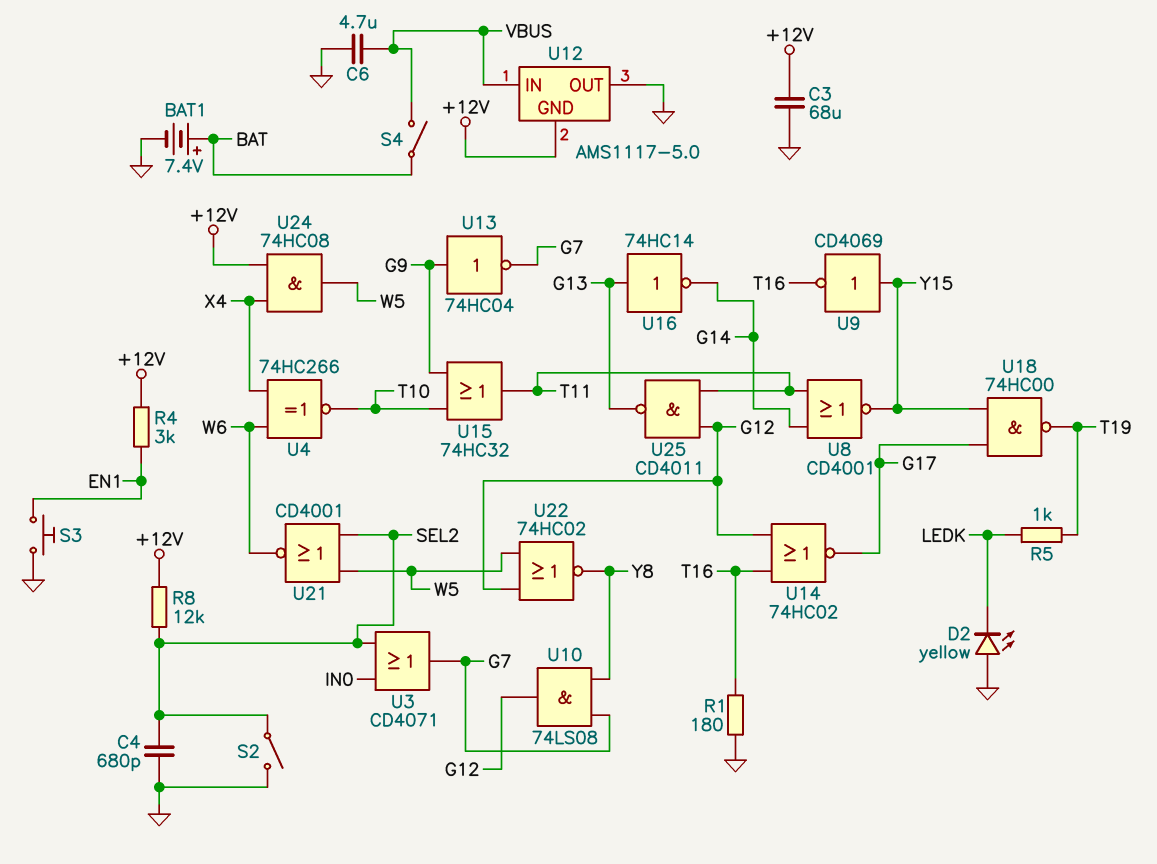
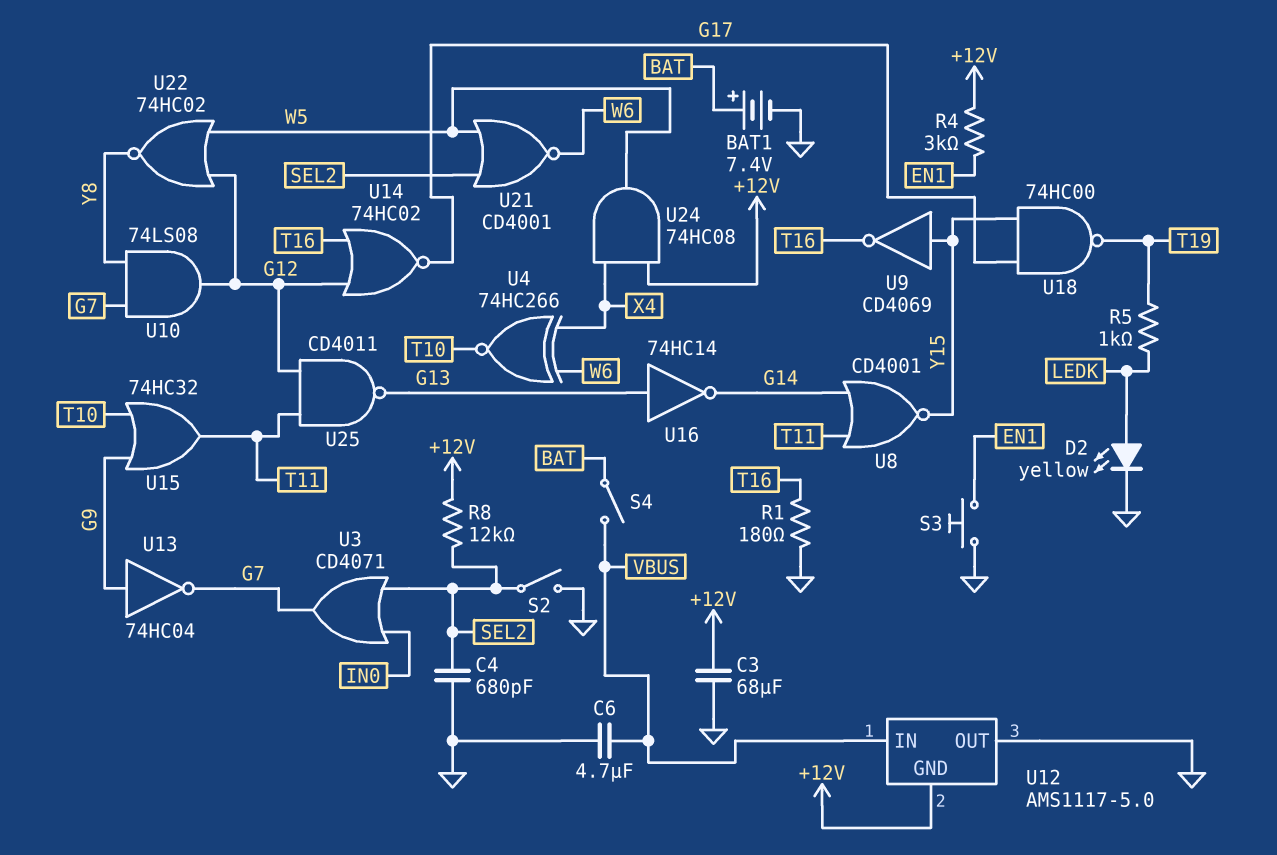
D2: LED yellow (A GND, K LEDK) -> LED yellow (A LEDK, K GND)

